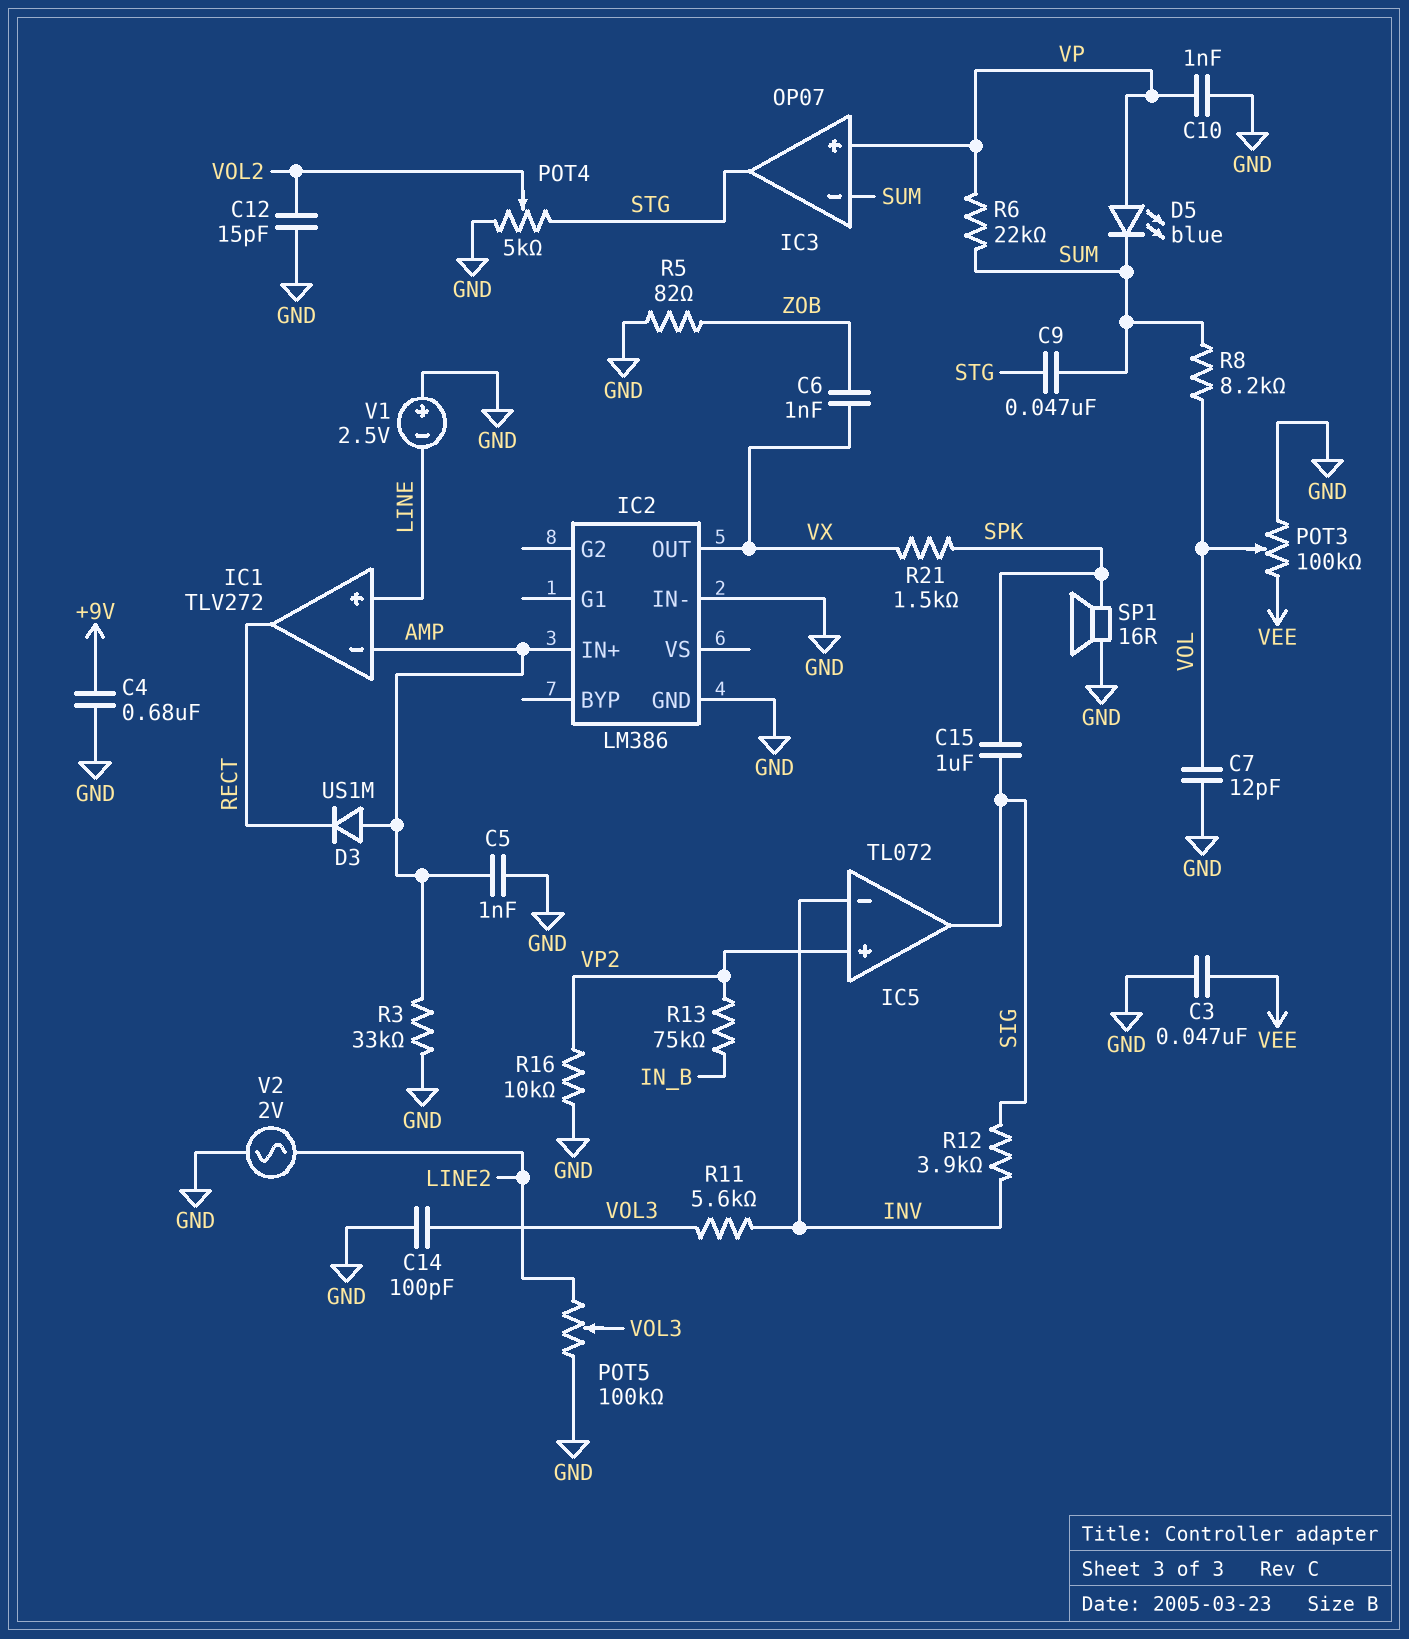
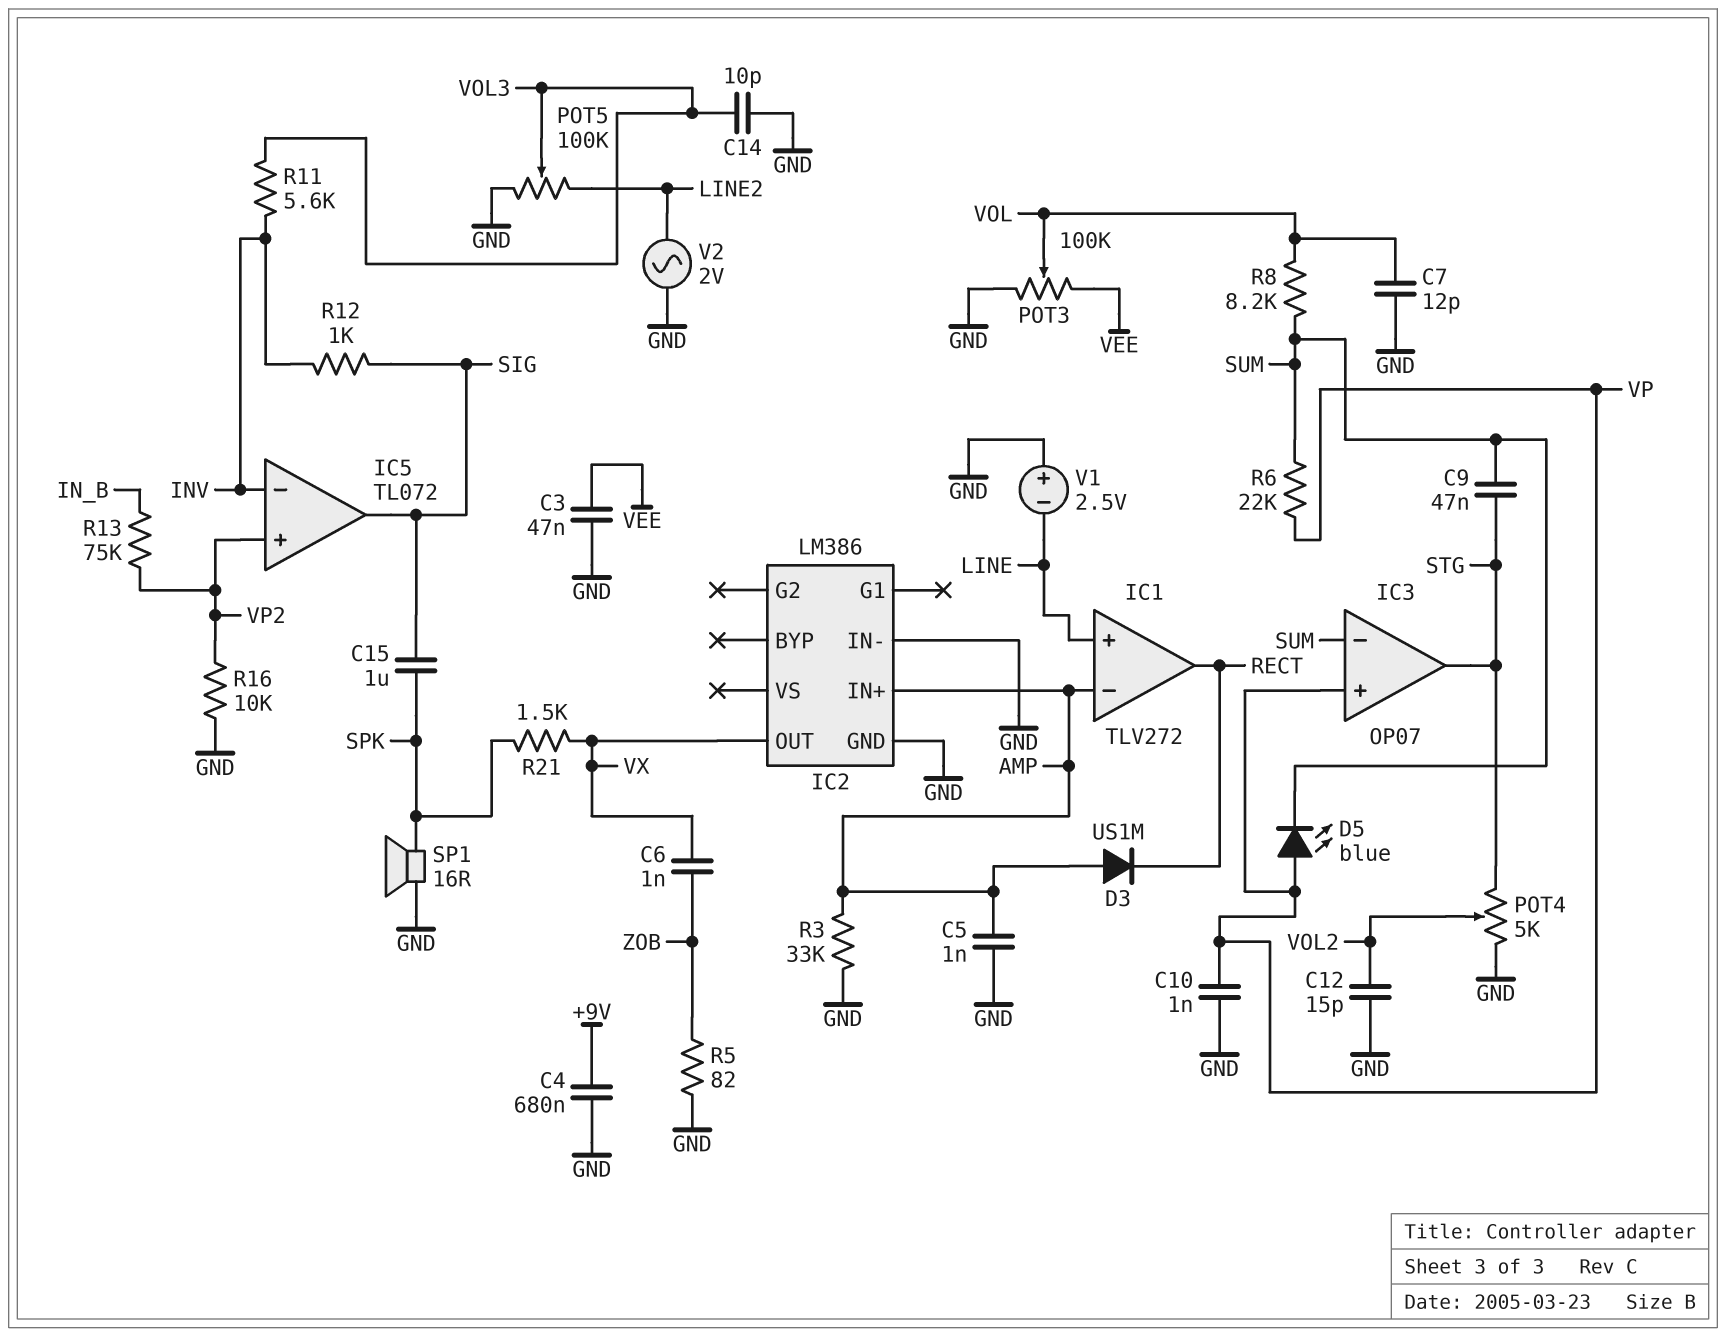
C14: 100pF (GND, VOL3) -> 10pF (GND, VOL3)
R12: 3.9k (INV, SIG) -> 1k (INV, SIG)

